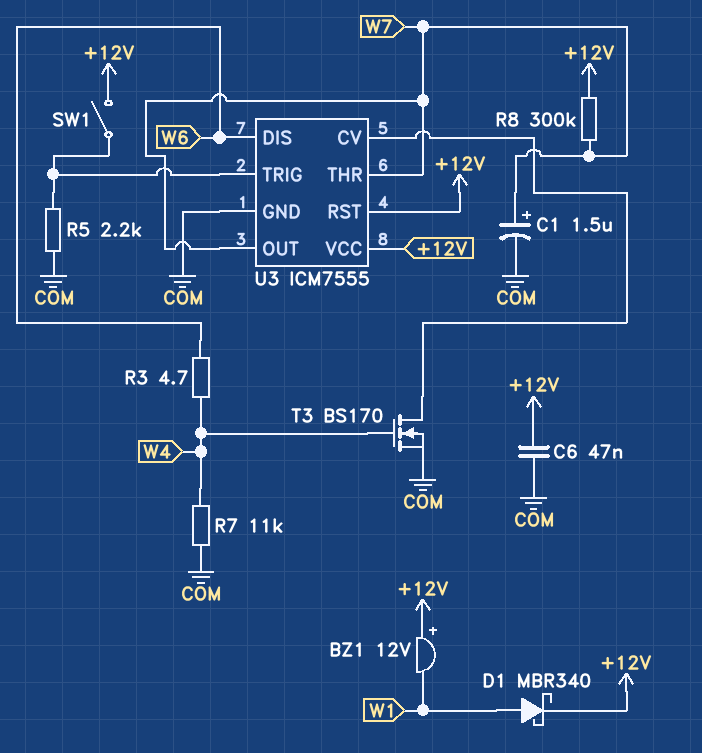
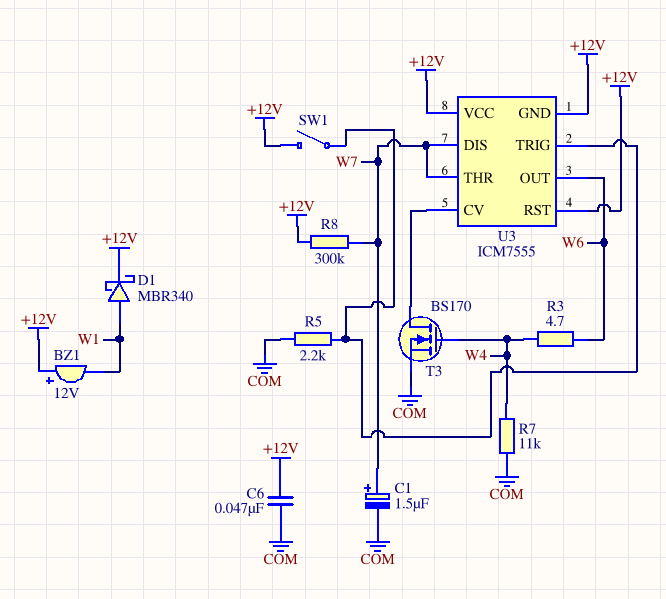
U3 pin DIS: W6 -> W7
U3 pin GND: COM -> +12V
U3 pin OUT: W7 -> W6

